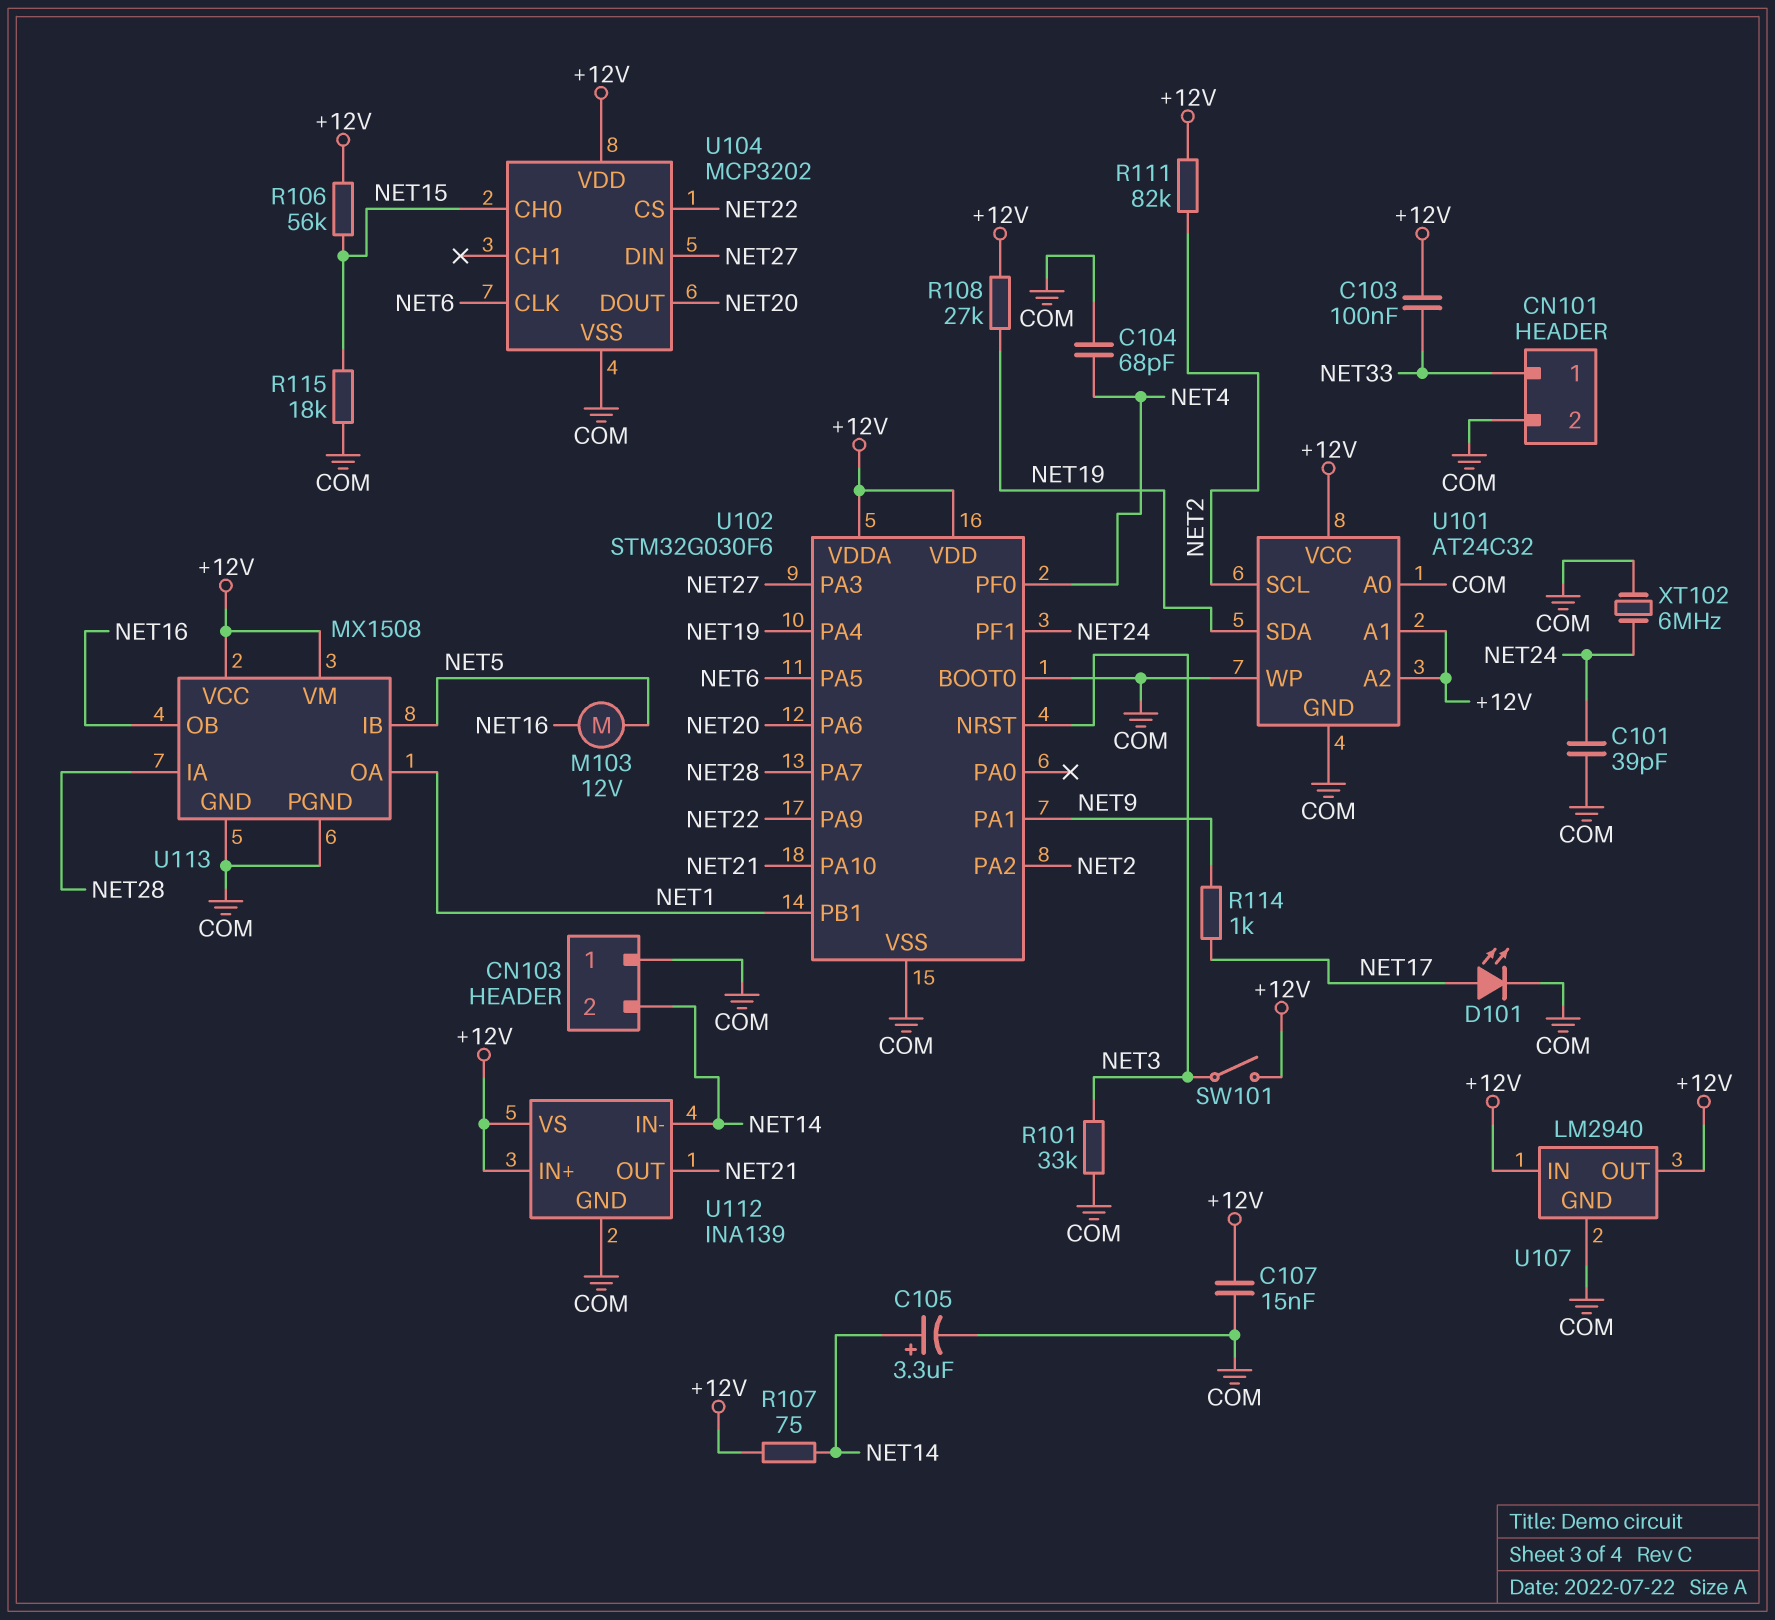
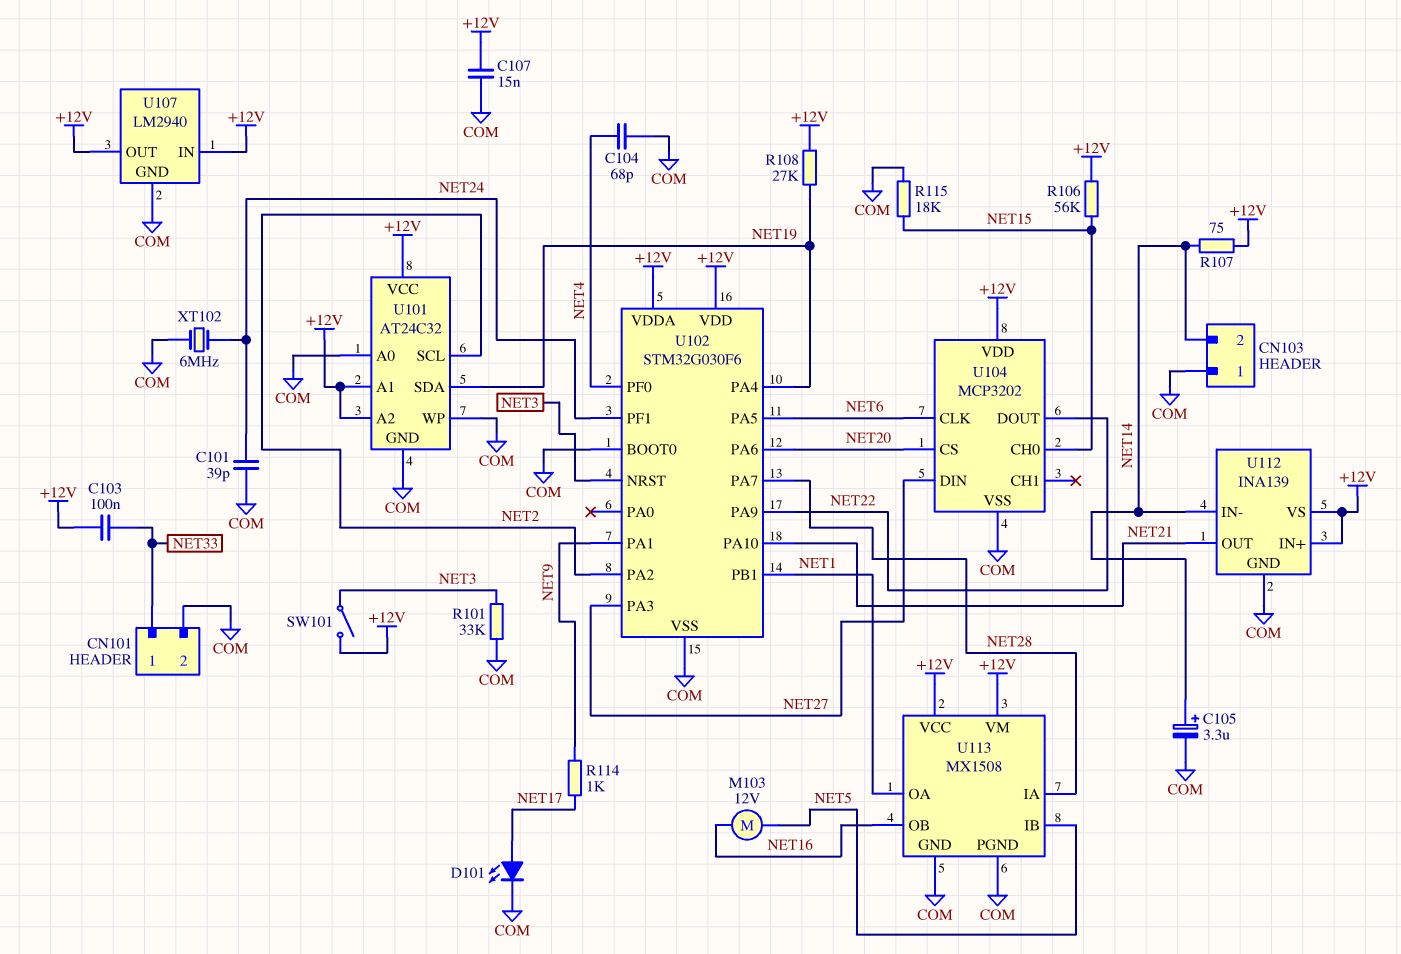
R111: 82k (+12V, NET2) -> none
U104 pin CS: NET22 -> NET20
U104 pin DOUT: NET20 -> NET22

